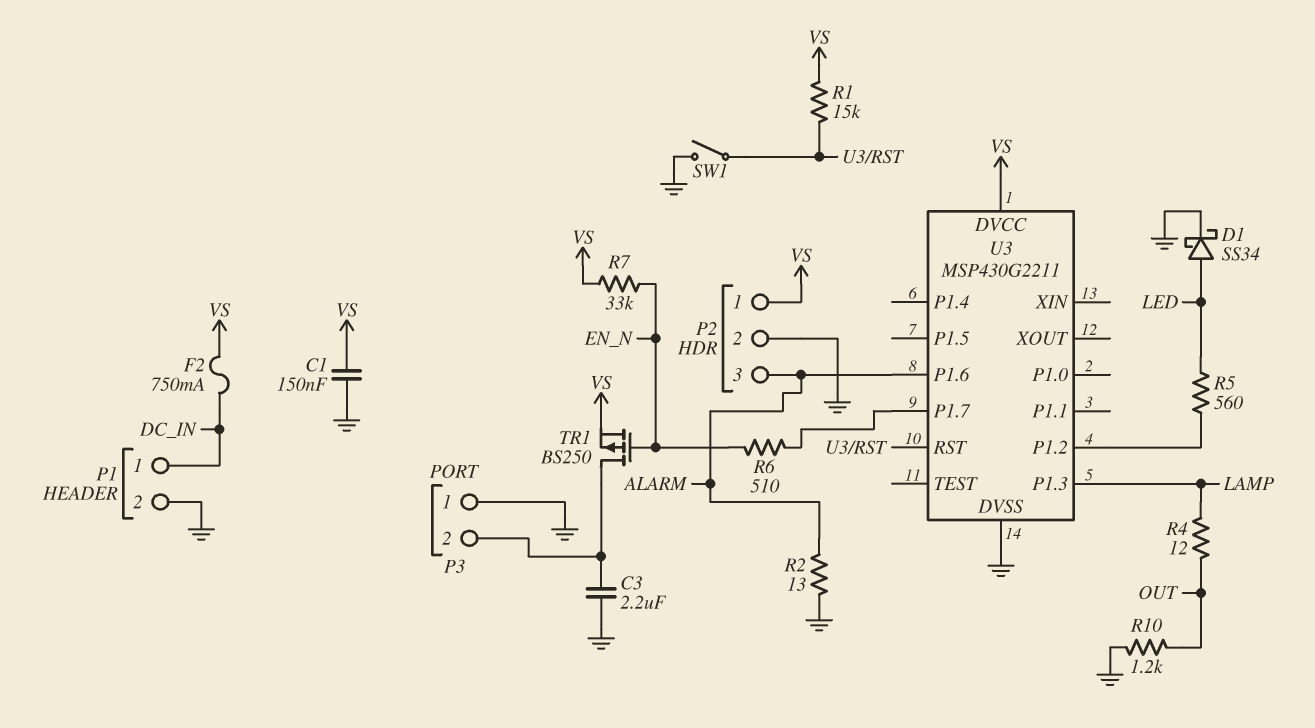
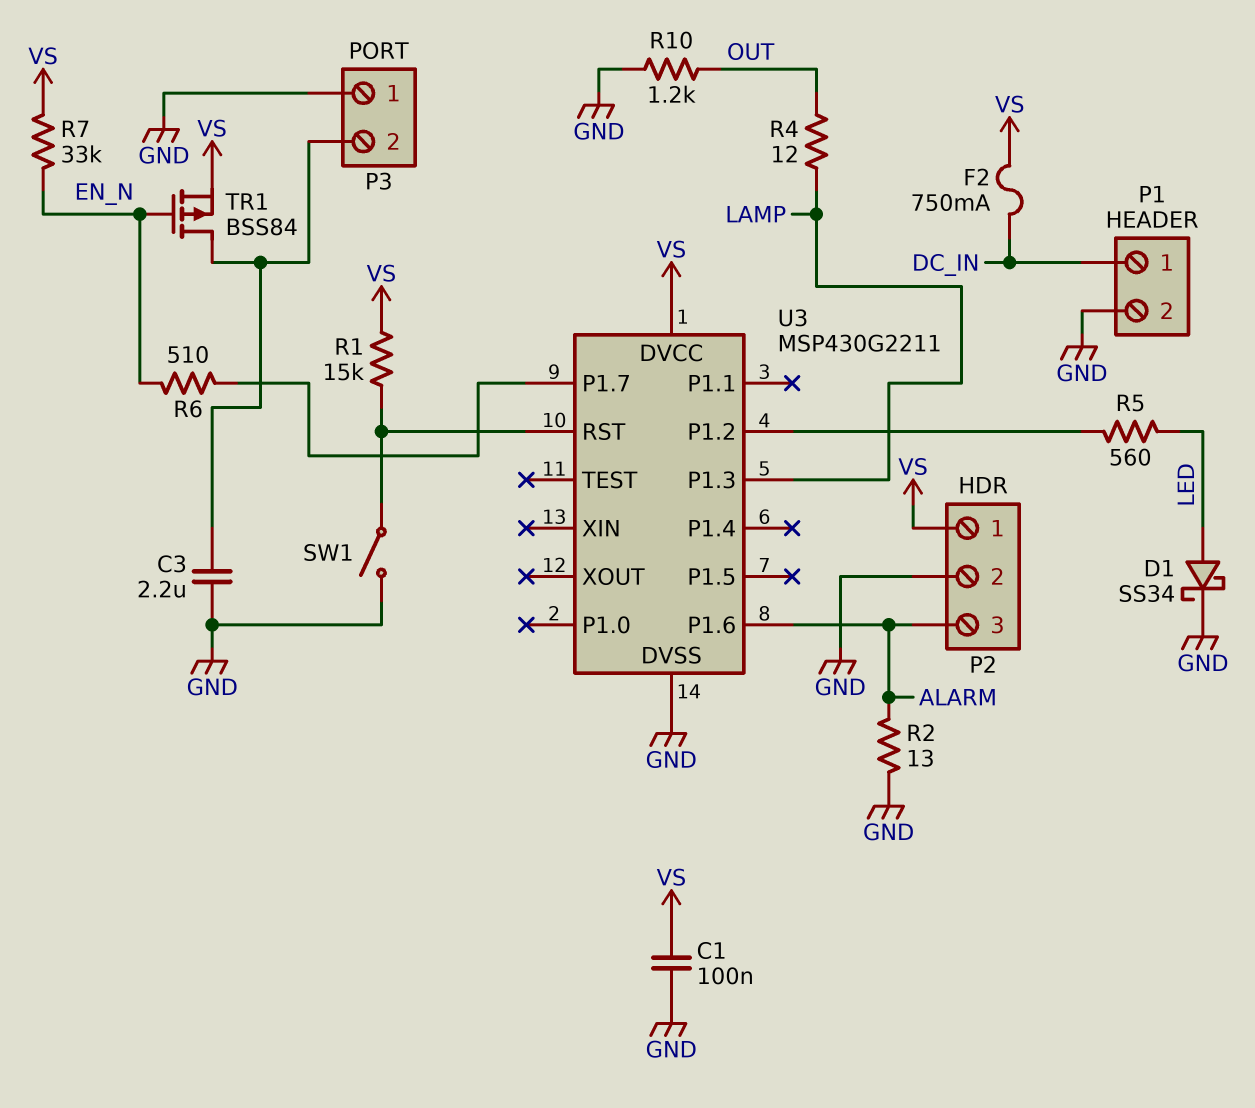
C1: 150nF (GND, VS) -> 100nF (GND, VS)
TR1: PMOS BS250 (G EN_N, D P3/2, S VS) -> PMOS BSS84 (G EN_N, D P3/2, S VS)

